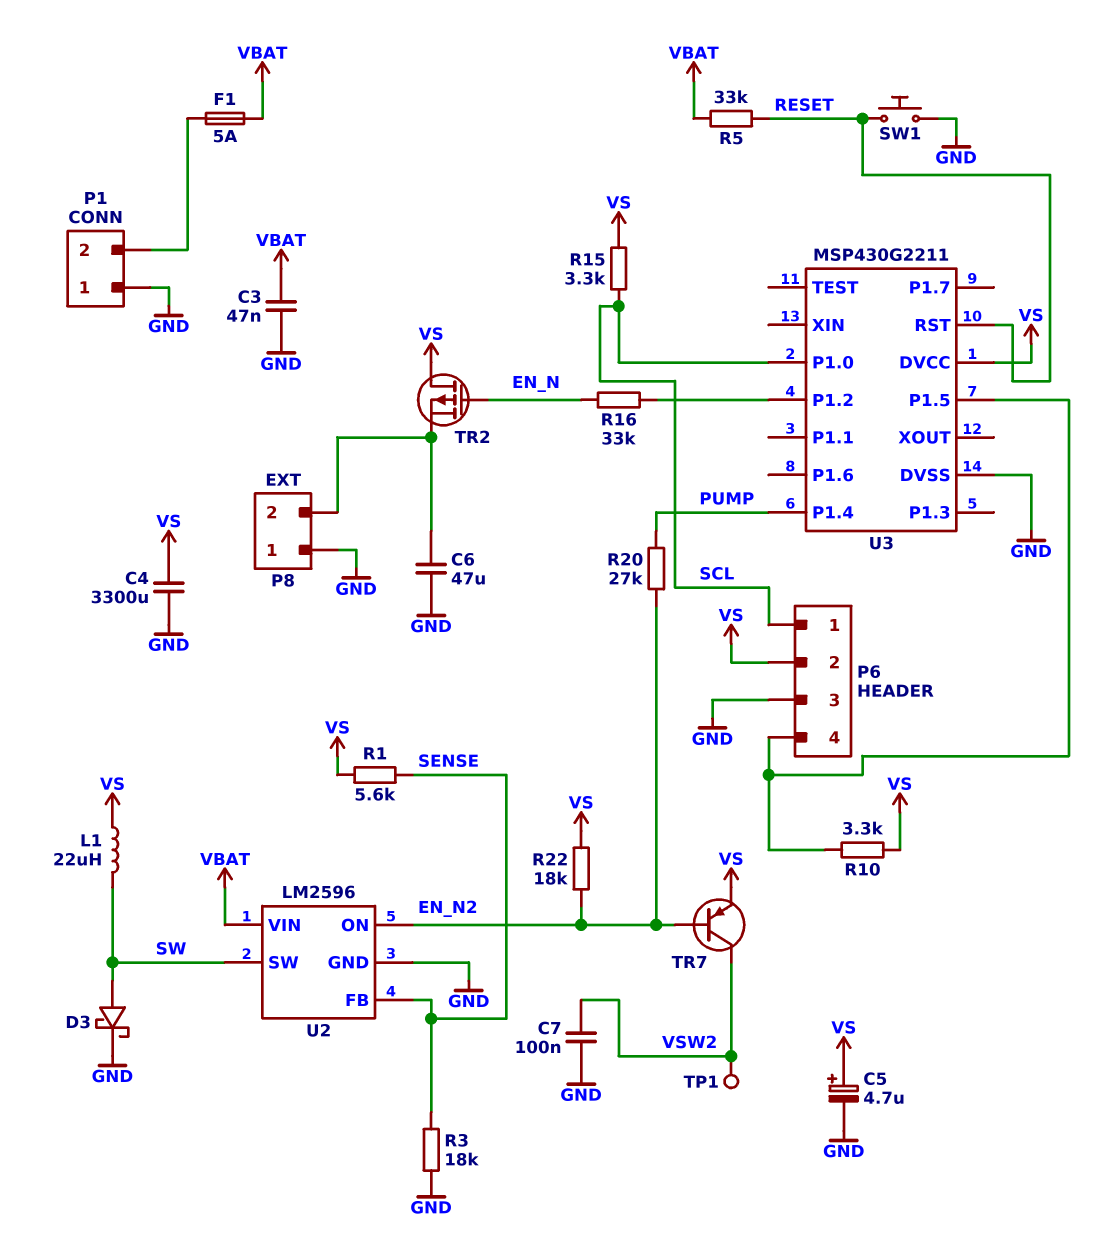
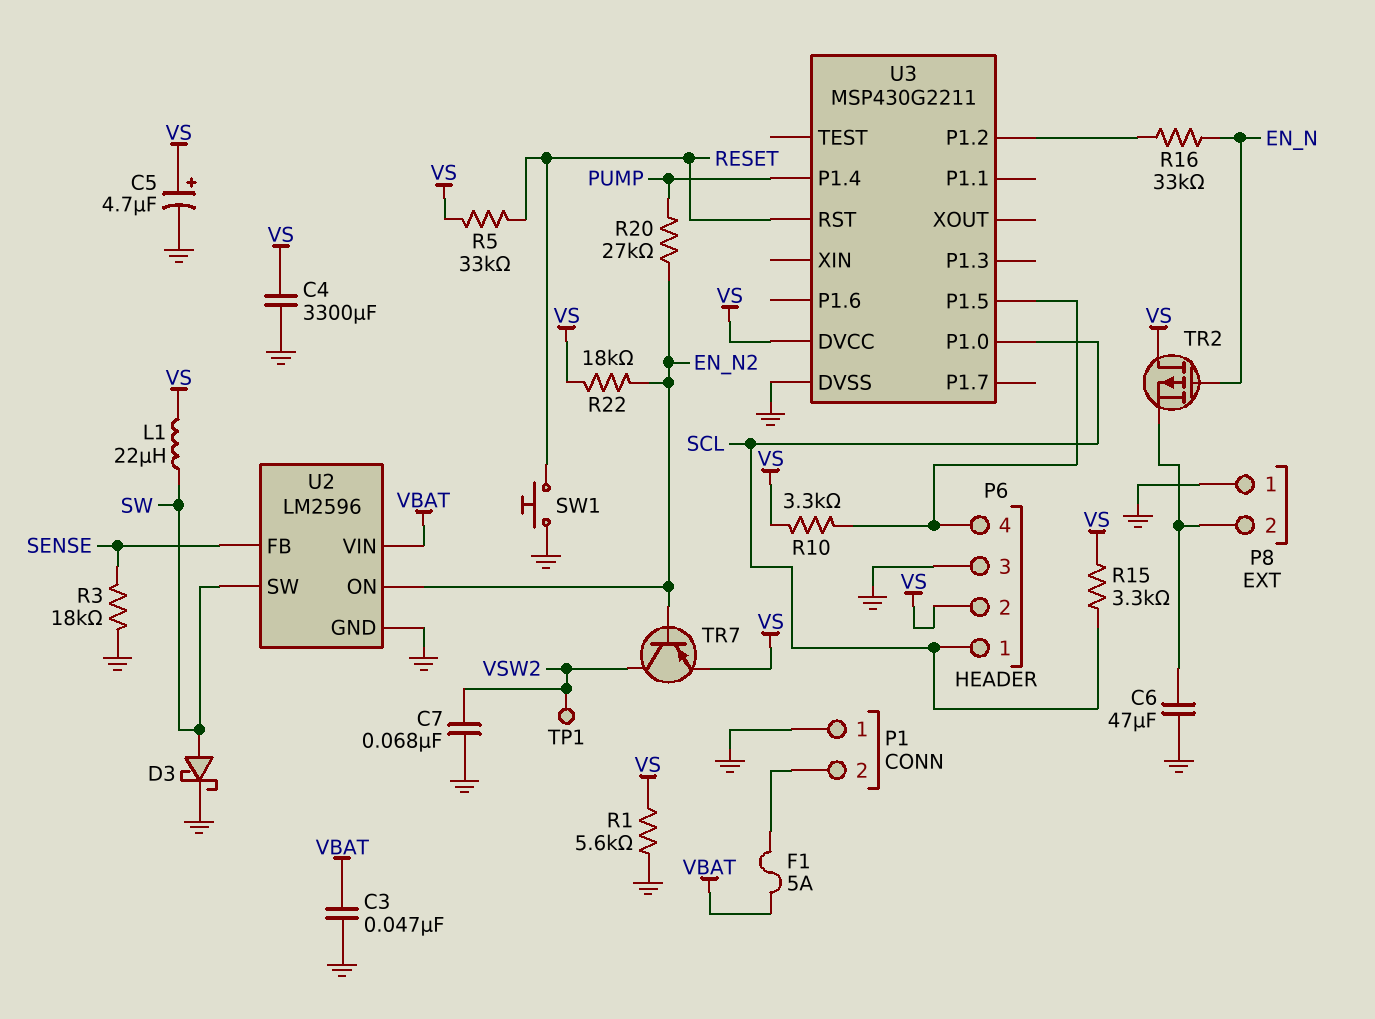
C7: 100nF (GND, VSW2) -> 68nF (GND, VSW2)
R1: 5.6k (SENSE, VS) -> 5.6k (GND, VS)
R5: 33k (RESET, VBAT) -> 33k (RESET, VS)

